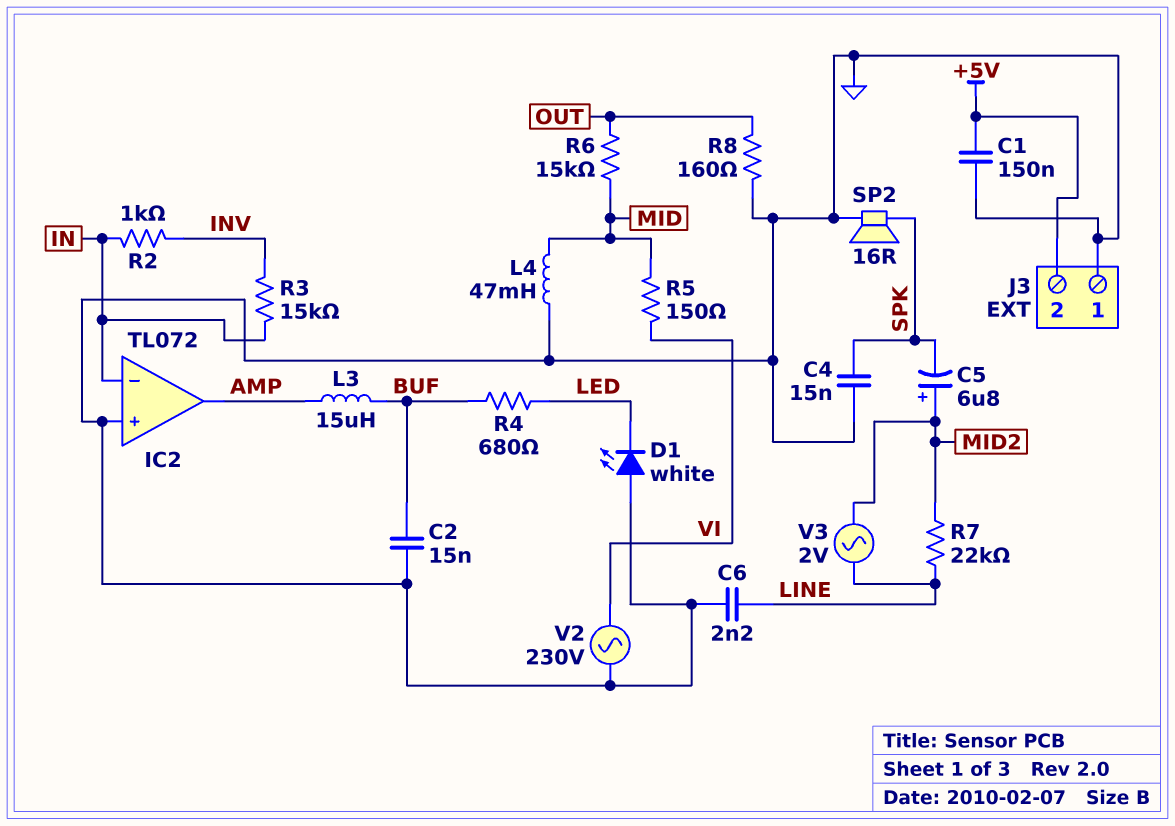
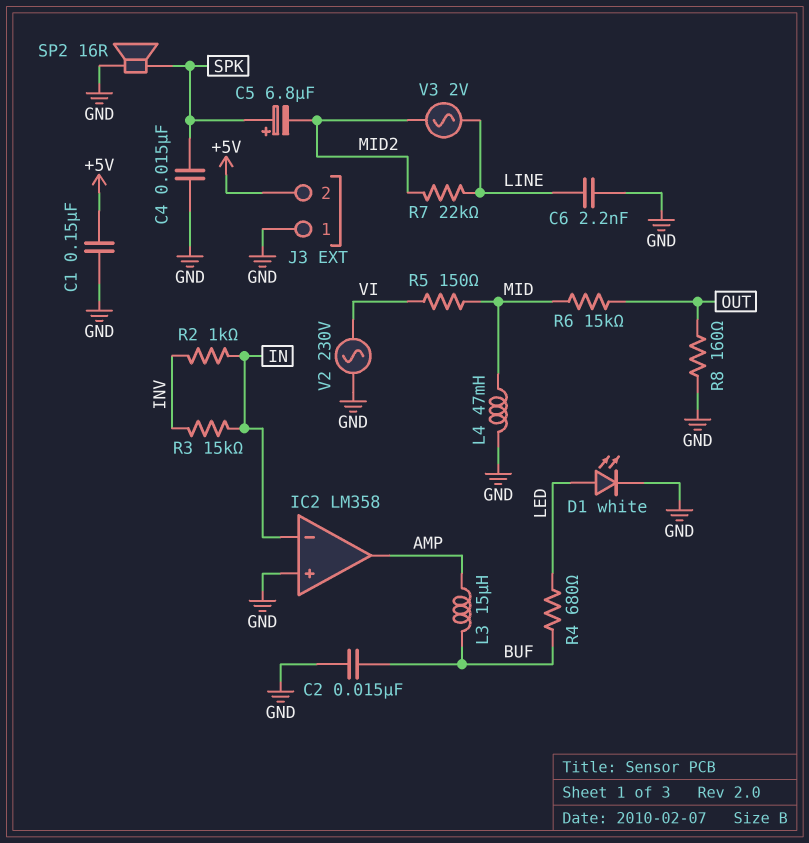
C5: 6.8uF (plus MID2, minus SPK) -> 6.8uF (plus SPK, minus MID2)
D1: LED white (A GND, K LED) -> LED white (A LED, K GND)
IC2: TL072 -> LM358

